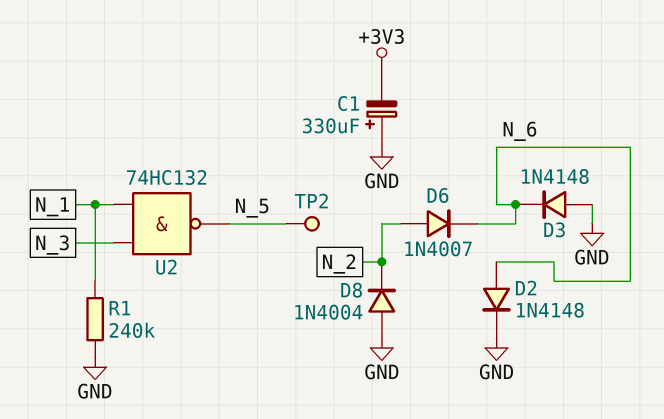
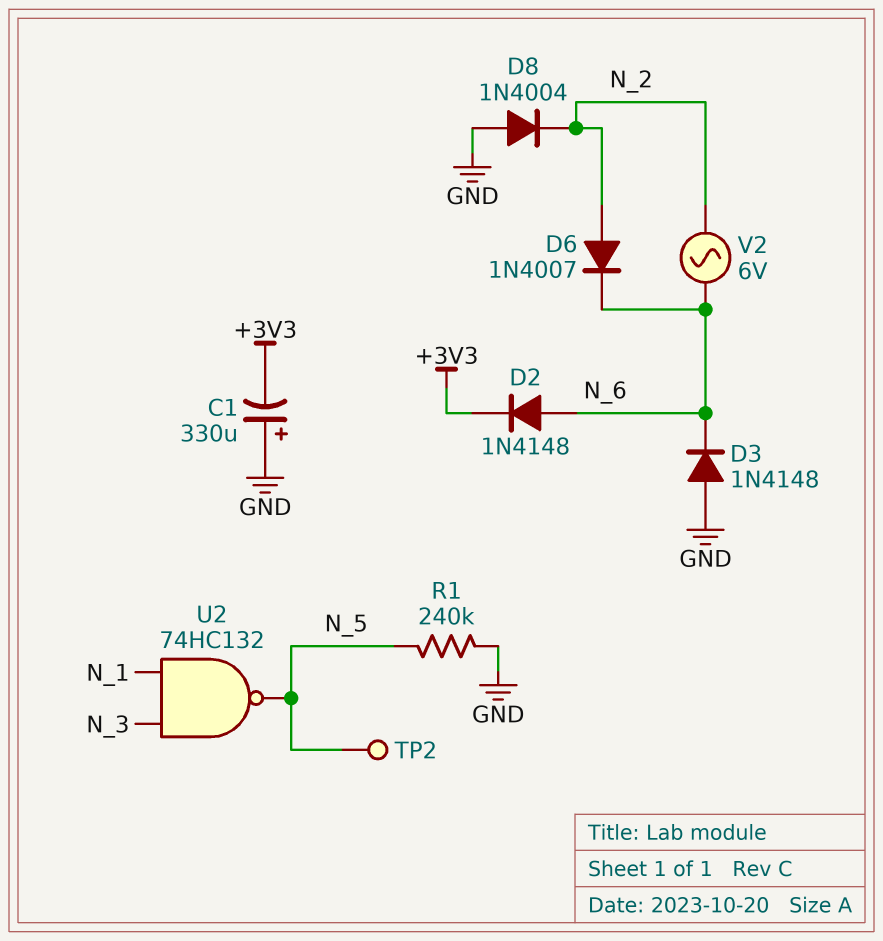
D2: diode 1N4148 (A N_6, K GND) -> diode 1N4148 (A N_6, K +3V3)
R1: 240k (GND, N_1) -> 240k (GND, N_5)
V2: none -> AC 6V (N_2, N_6)

